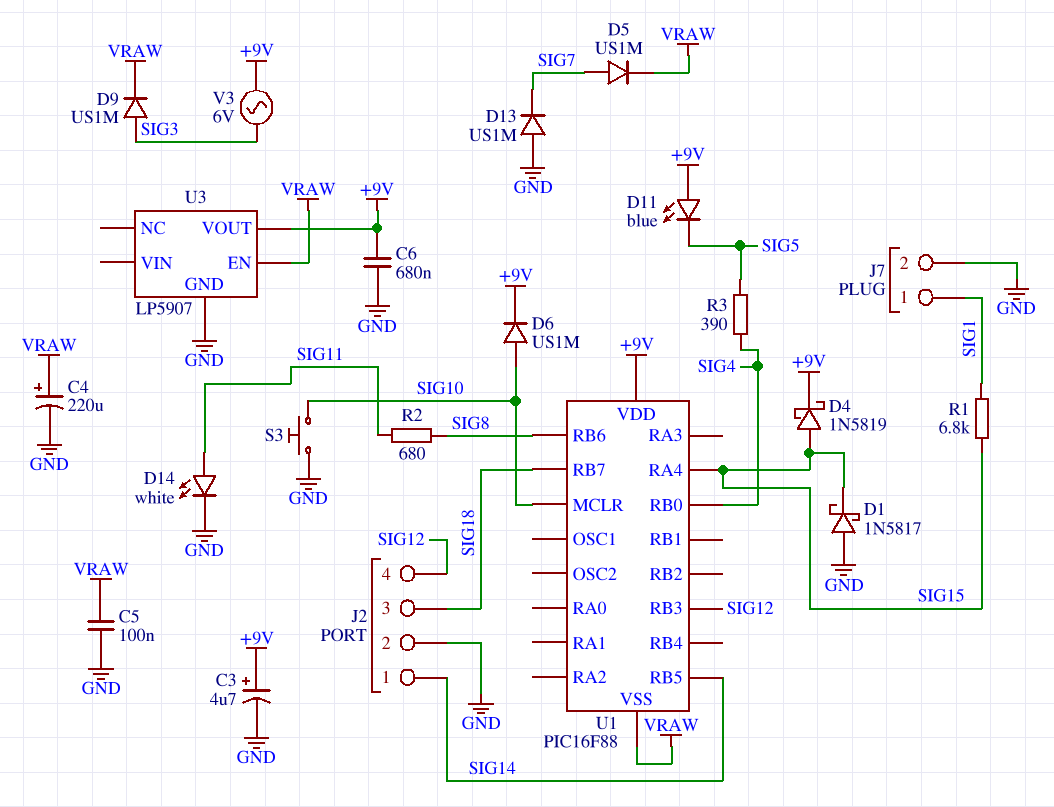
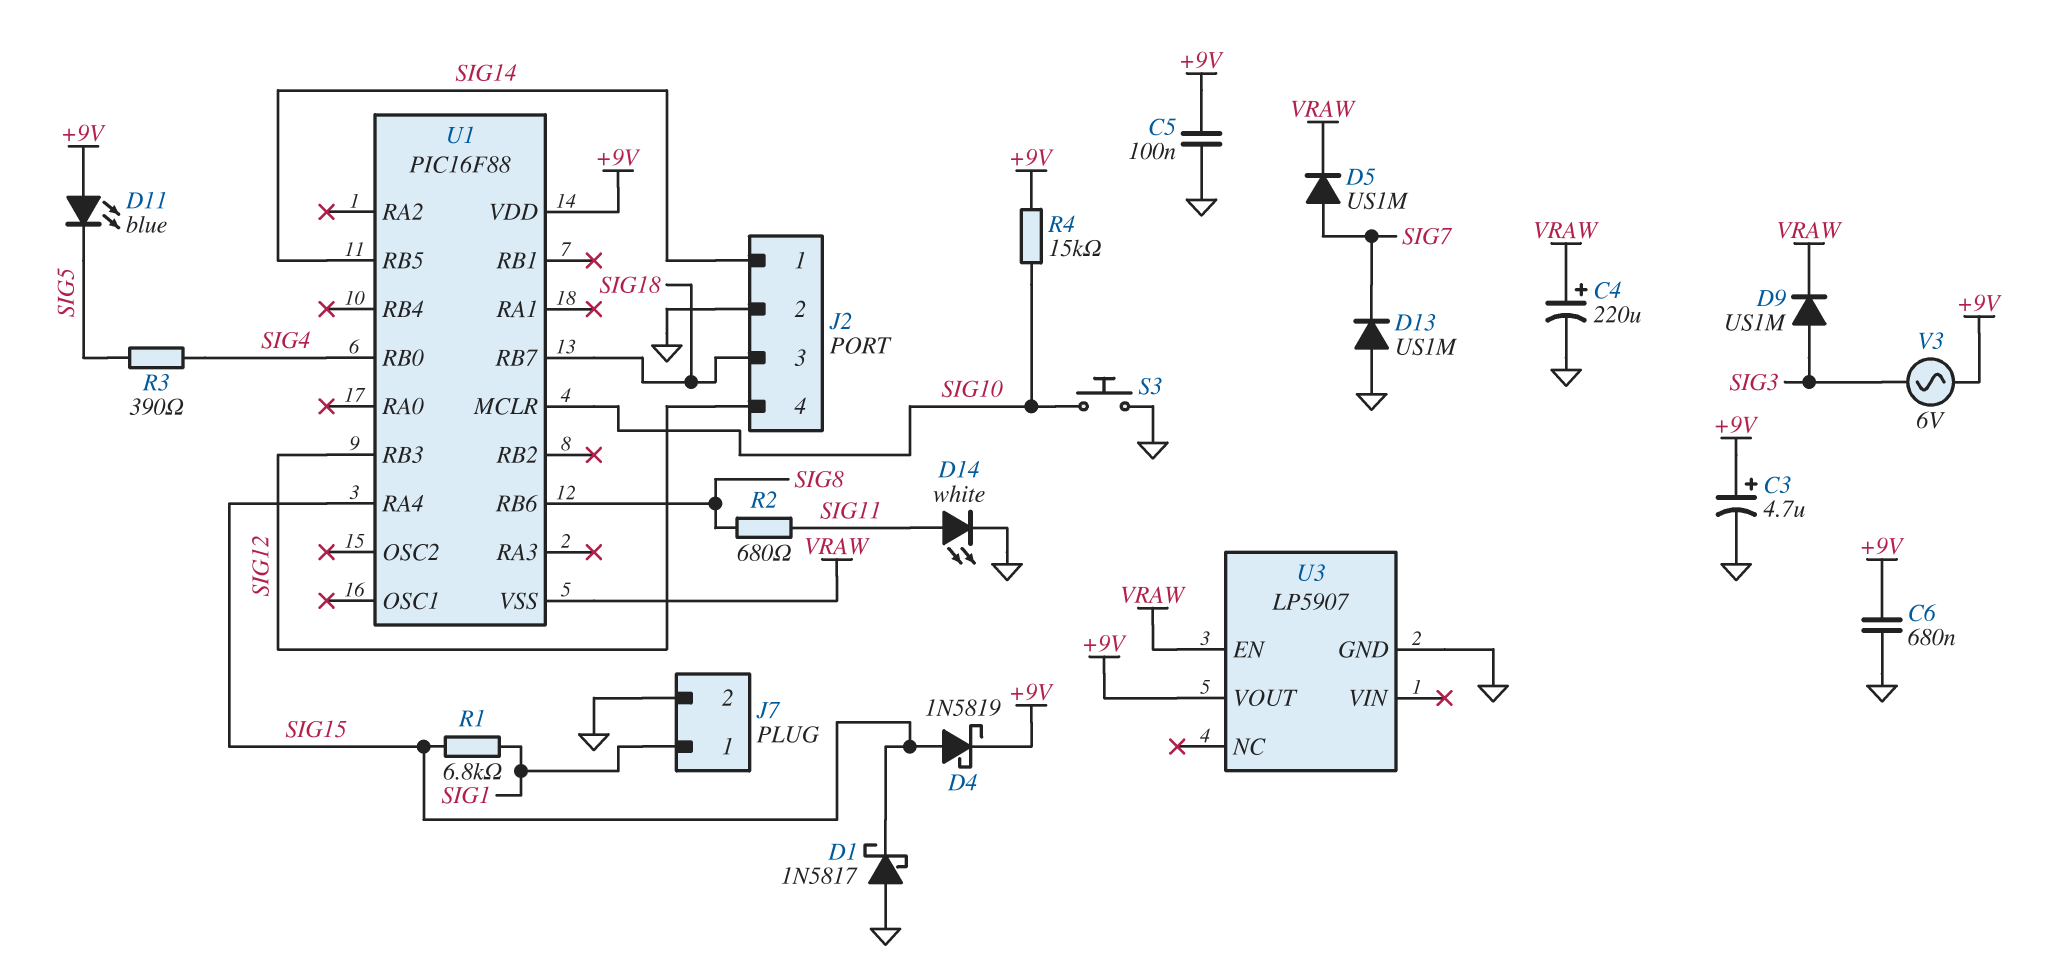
C5: 100nF (GND, VRAW) -> 100nF (+9V, GND)
D6: diode US1M (A SIG10, K +9V) -> none
R4: none -> 15k (+9V, SIG10)

